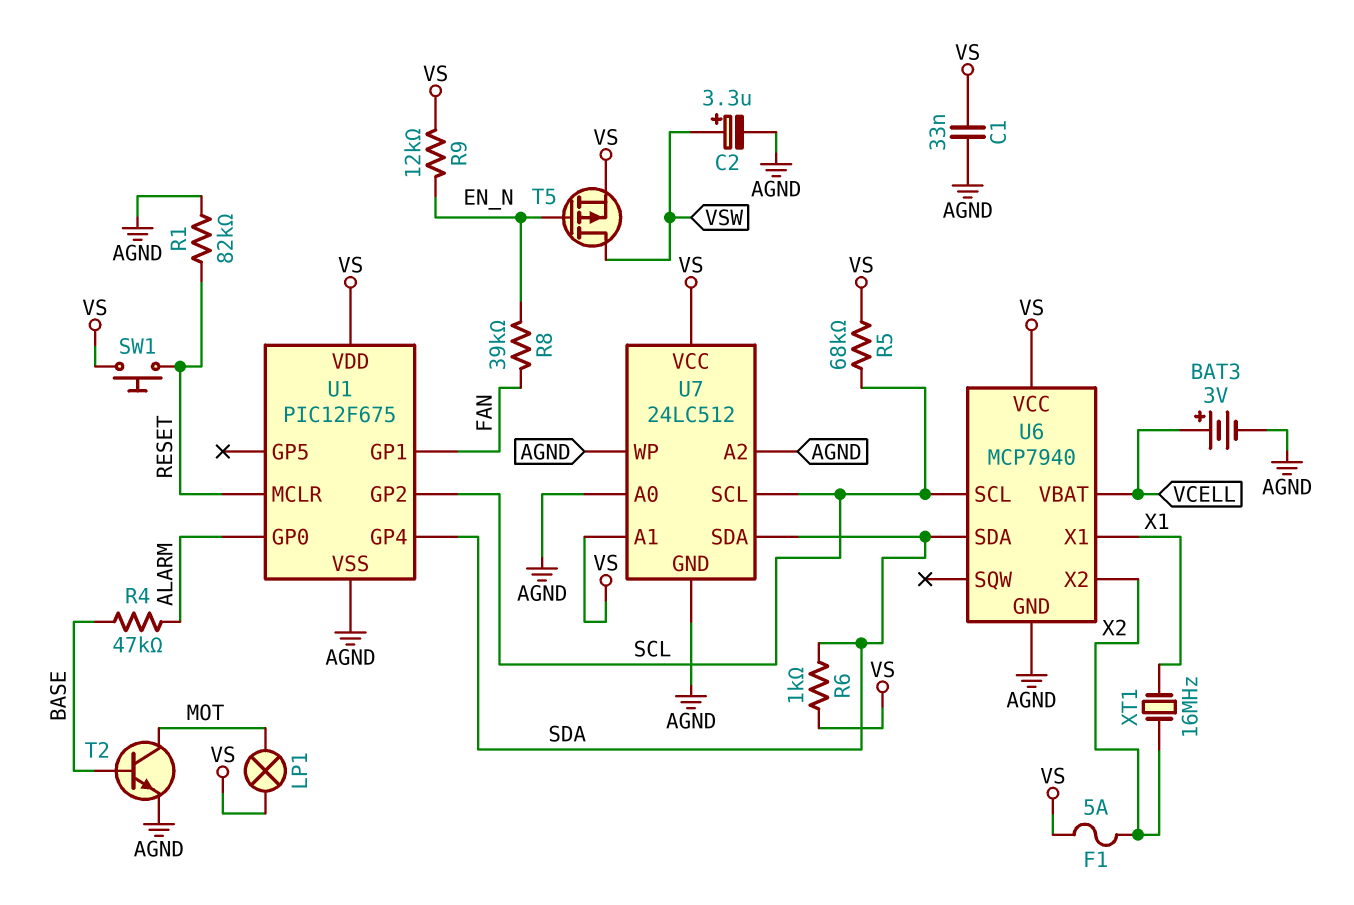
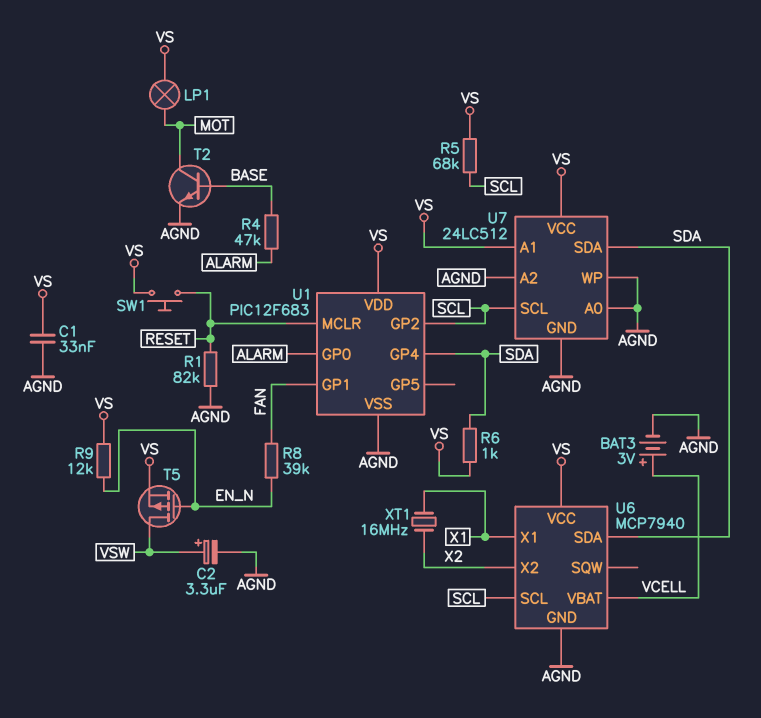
F1: 5A (VS, X2) -> none
U1: PIC12F675 -> PIC12F683

